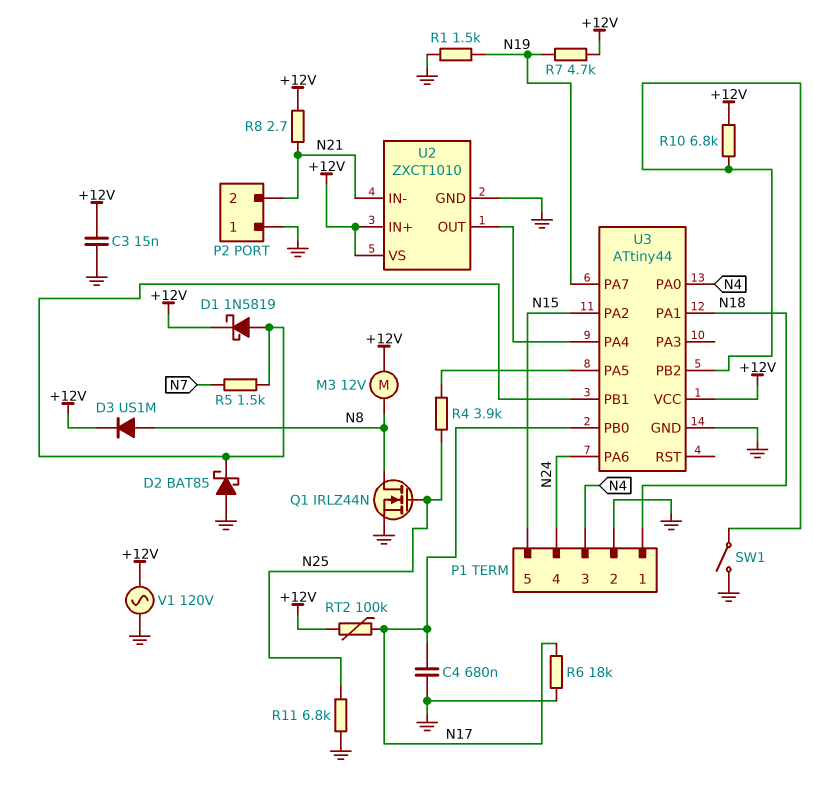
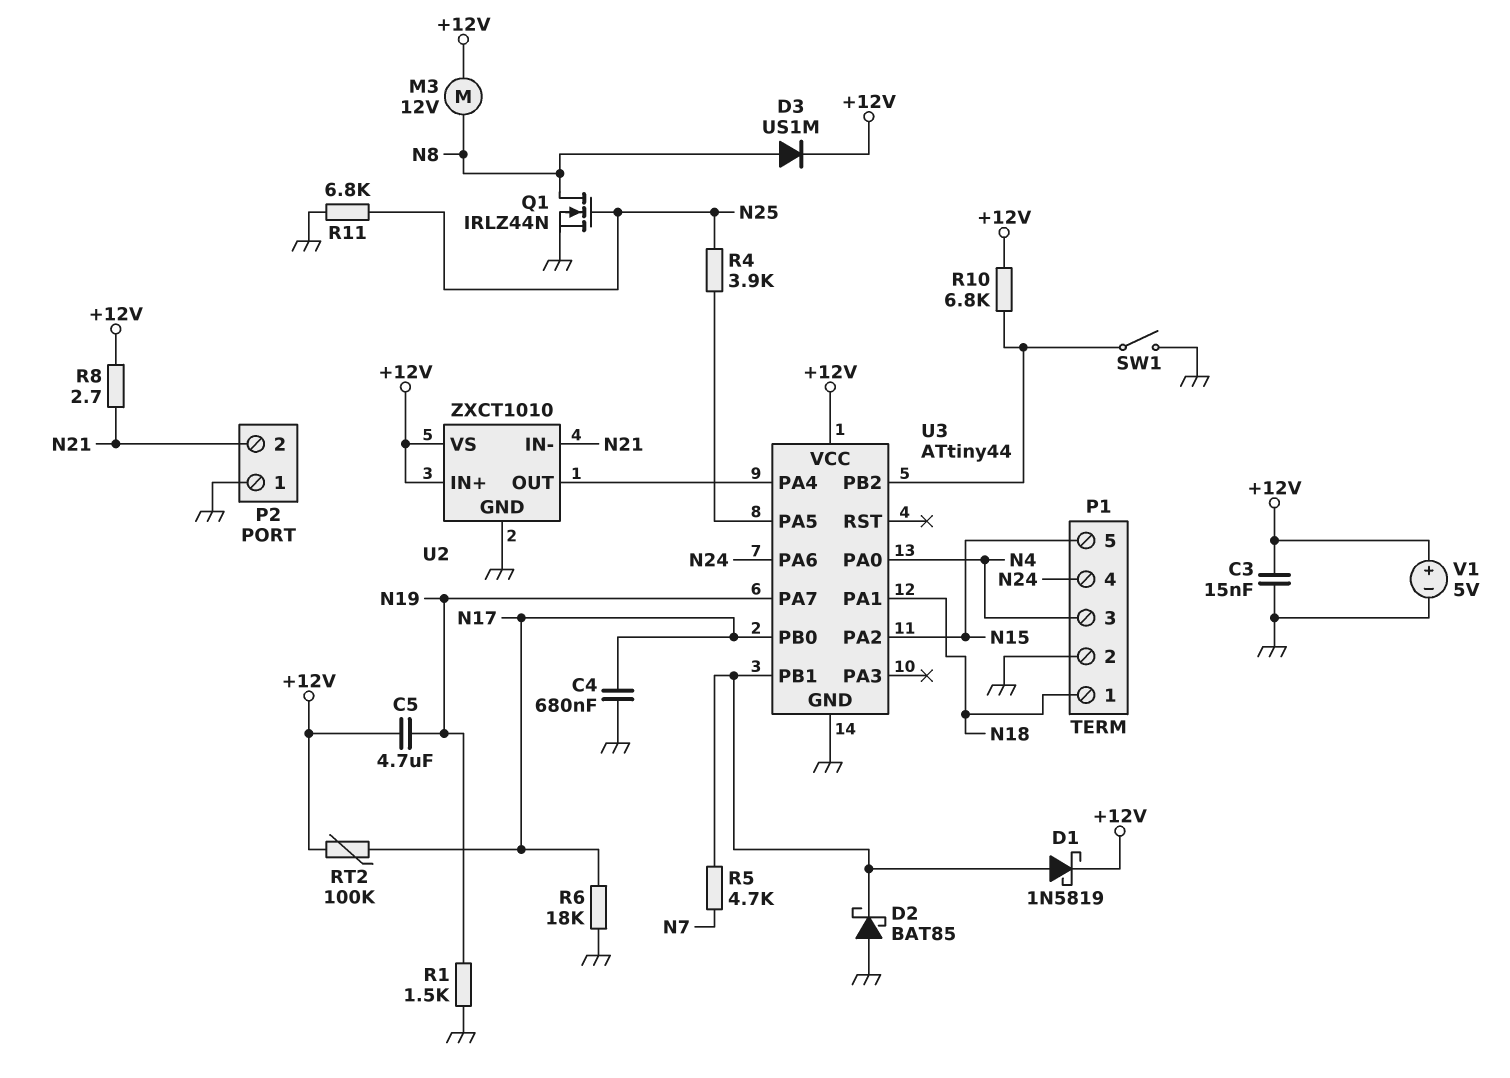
C5: none -> 4.7uF (+12V, N19)
R5: 1.5k (N7, U3/PB1) -> 4.7k (N7, U3/PB1)
R7: 4.7k (+12V, N19) -> none
V1: AC 120V (+12V, GND) -> 5V (plus +12V, minus GND)

